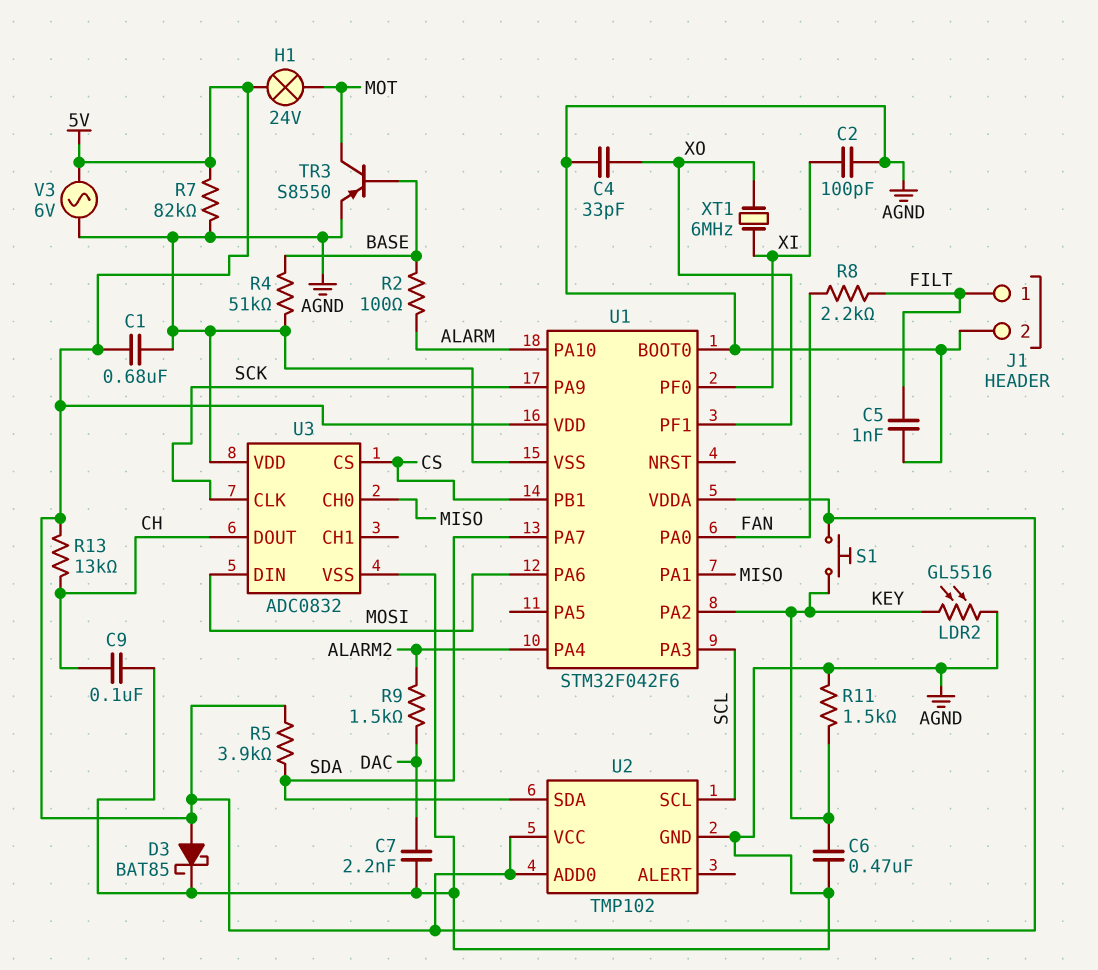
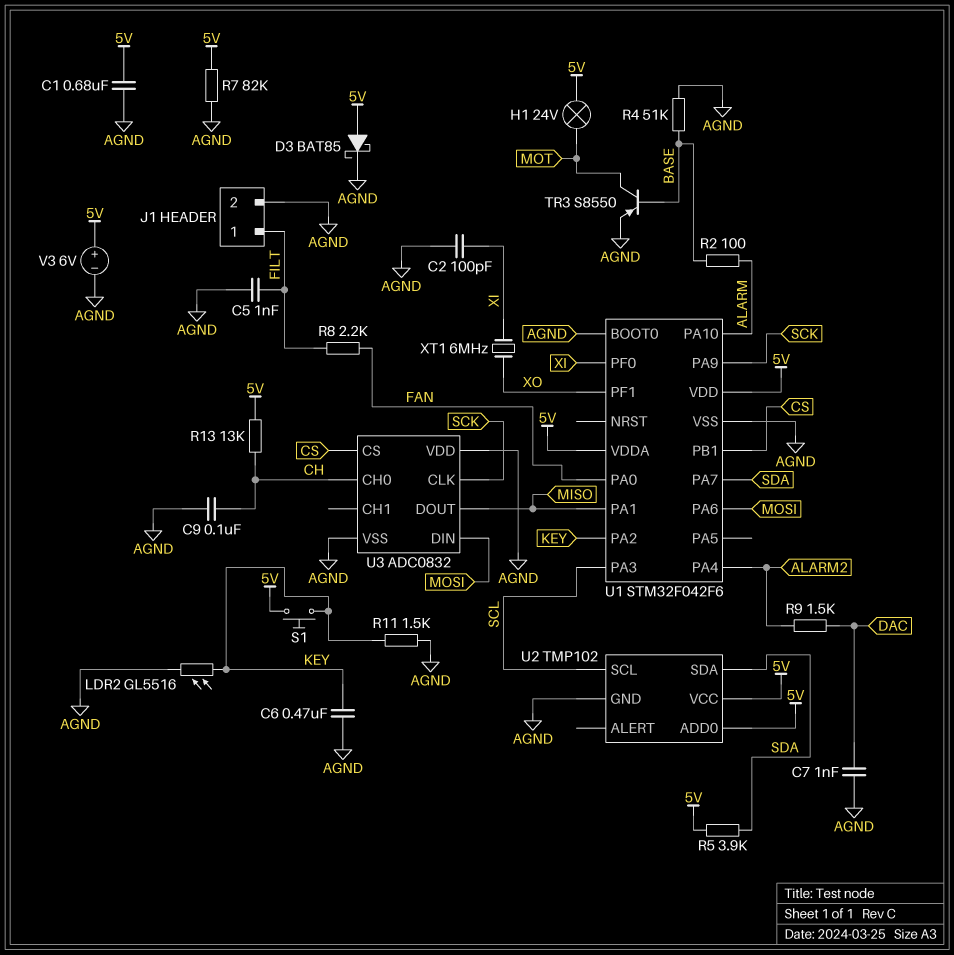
C4: 33pF (AGND, XO) -> none
C7: 2.2nF (AGND, DAC) -> 1nF (AGND, DAC)
U3 pin CH0: MISO -> CH
U3 pin DOUT: CH -> MISO
V3: AC 6V (5V, AGND) -> 6V (plus 5V, minus AGND)

